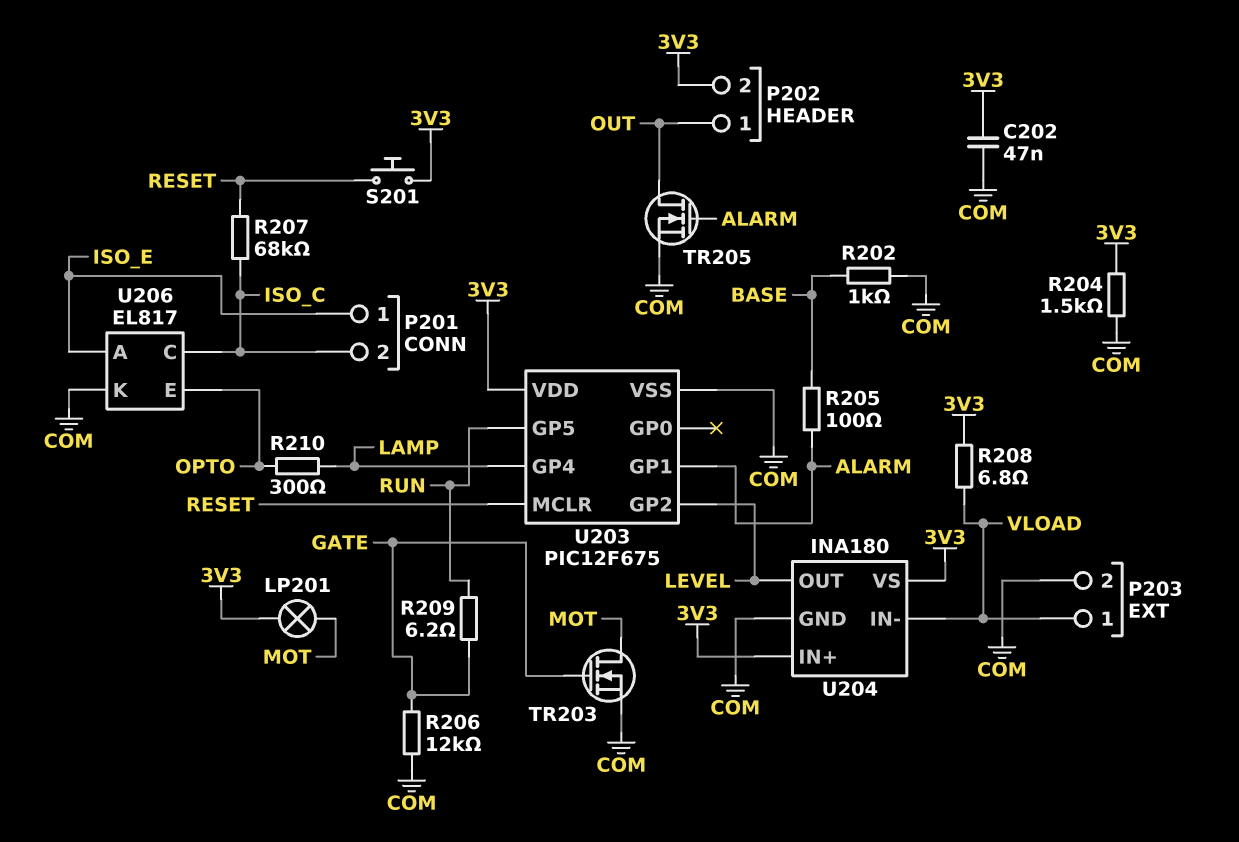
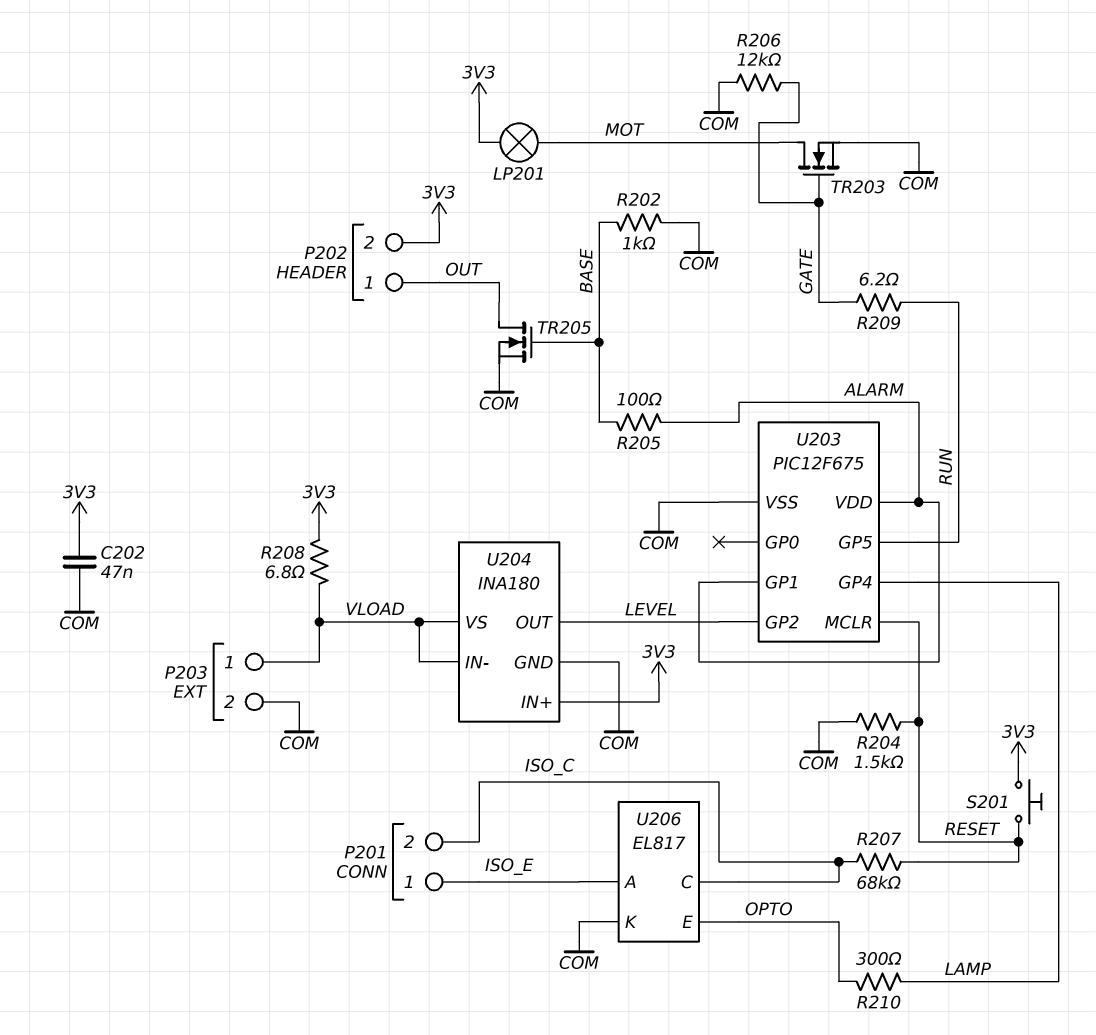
R204: 1.5k (3V3, COM) -> 1.5k (COM, RESET)
TR205: NMOS (G ALARM, D OUT, S COM) -> NMOS (G BASE, D OUT, S COM)
U203 pin VDD: 3V3 -> ALARM
U204 pin VS: 3V3 -> VLOAD

